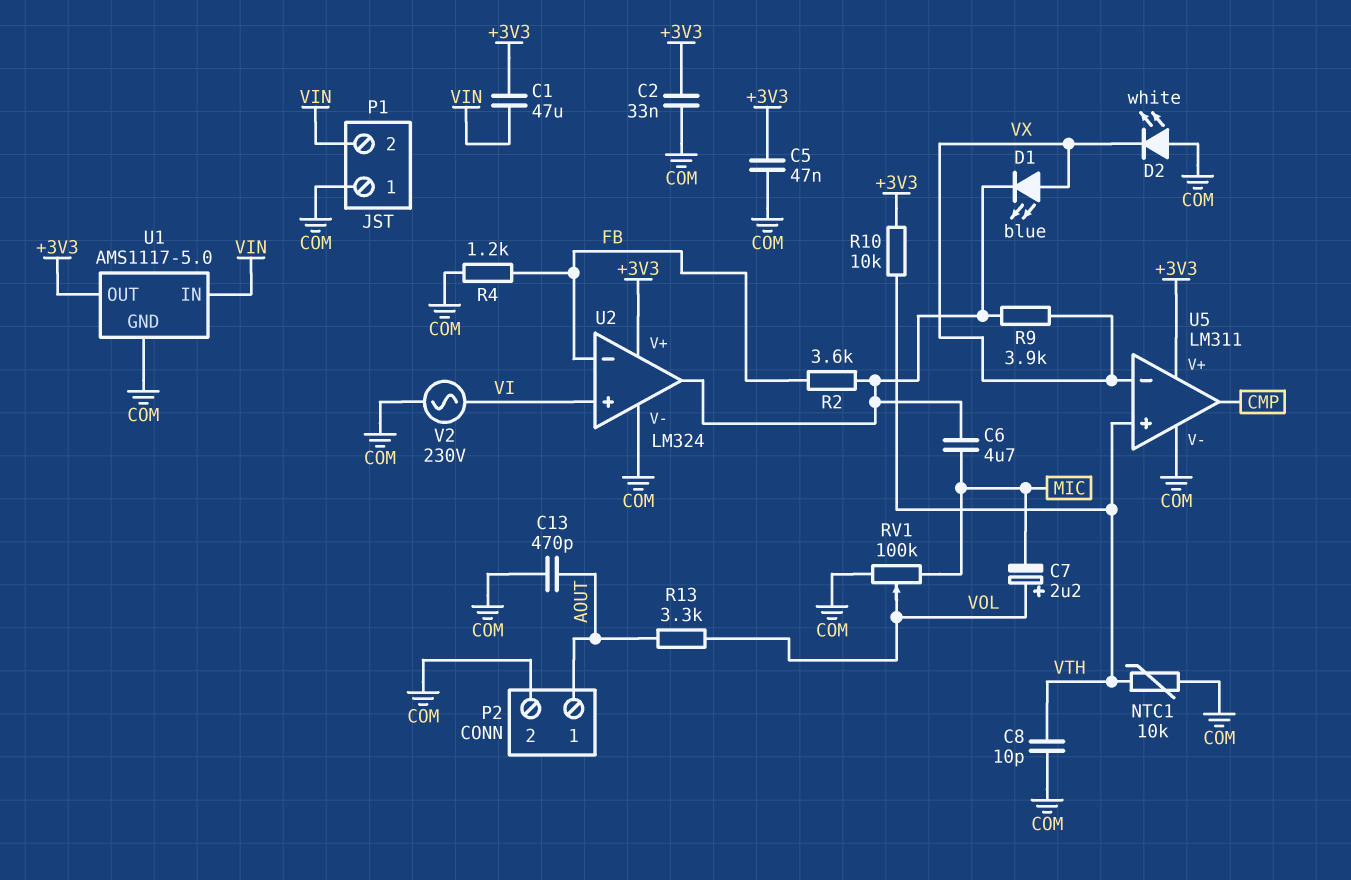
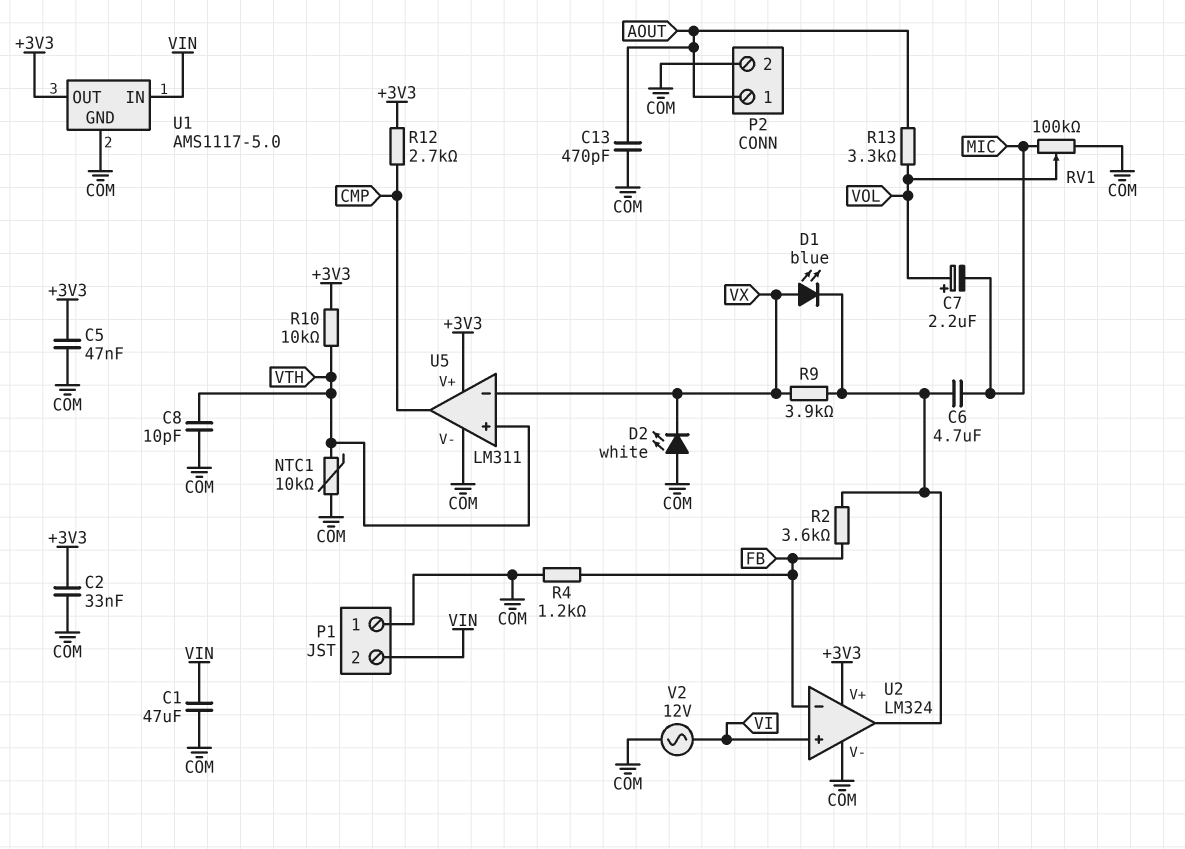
C1: 47uF (+3V3, VIN) -> 47uF (COM, VIN)
R12: none -> 2.7k (+3V3, CMP)
V2: AC 230V (COM, VI) -> AC 12V (COM, VI)

